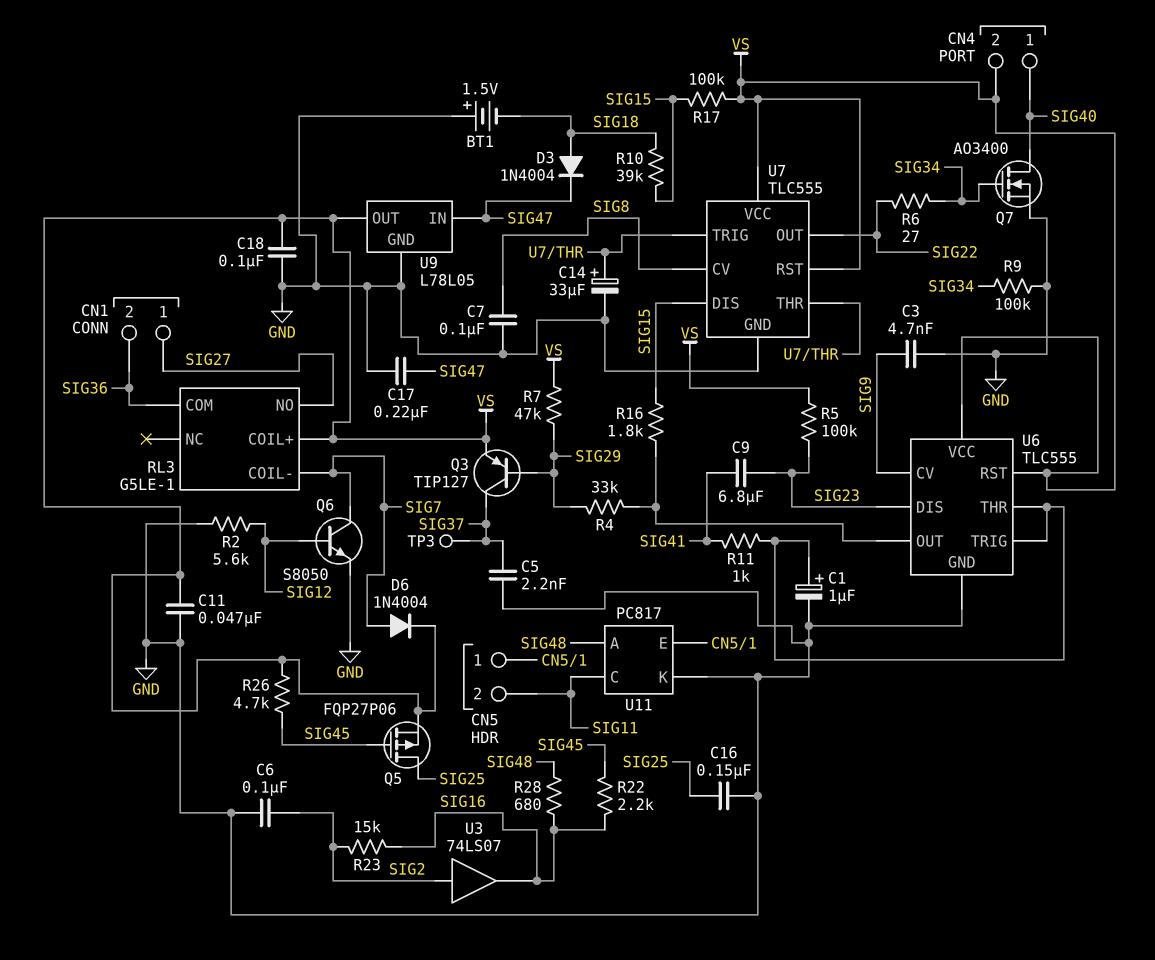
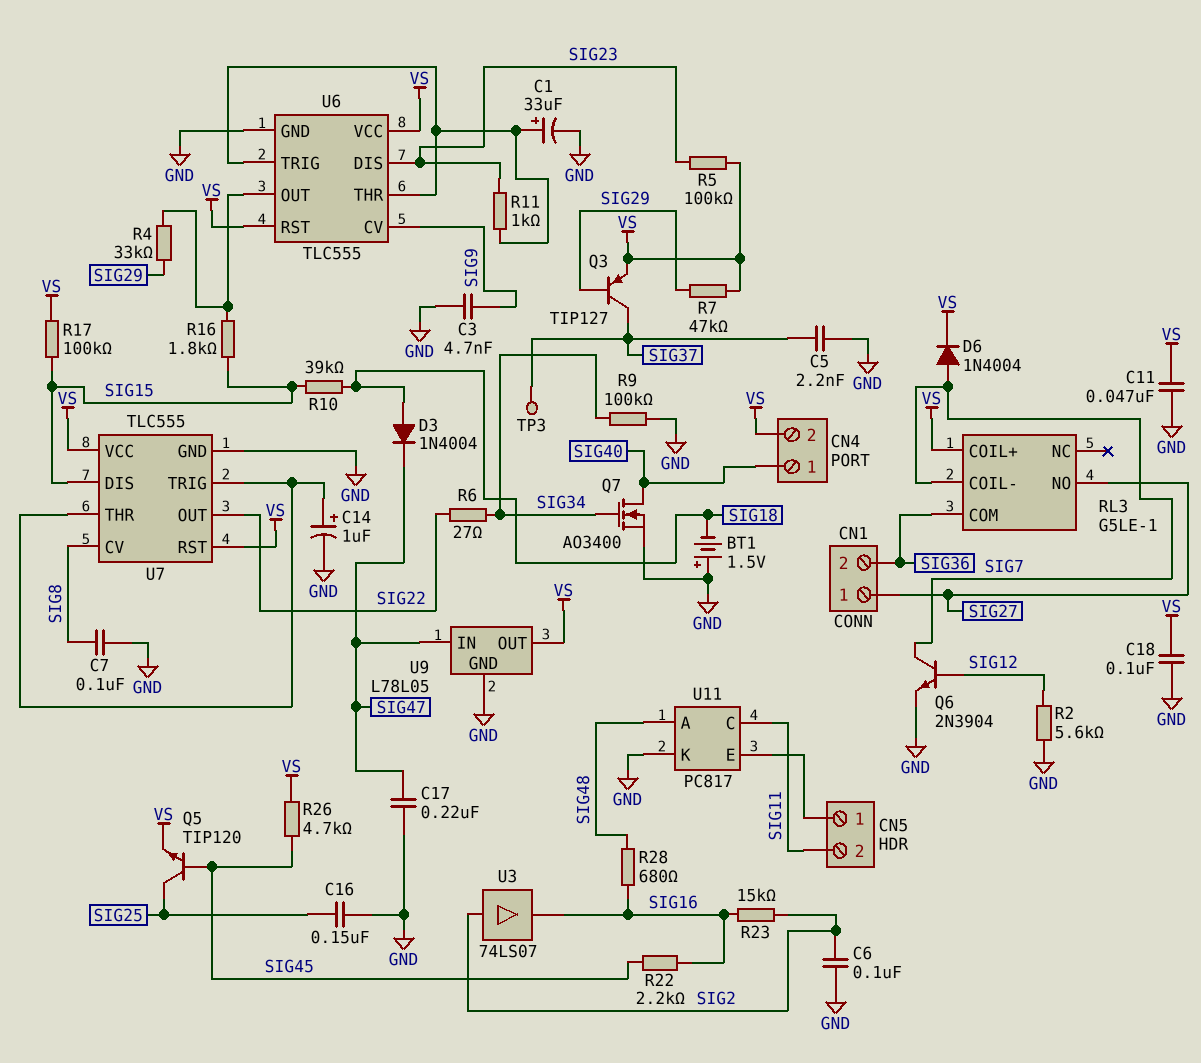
C1: 1uF (plus U6/THR, minus GND) -> 33uF (plus U6/THR, minus GND)
C9: 6.8uF (SIG23, SIG41) -> none
C14: 33uF (plus U7/THR, minus GND) -> 1uF (plus U7/THR, minus GND)
Q5: PMOS FQP27P06 (G SIG45, D SIG25, S VS) -> NPN TIP120 (B SIG45, C SIG25, E VS)
Q6: NPN S8050 (B SIG12, C SIG7, E GND) -> NPN 2N3904 (B SIG12, C SIG7, E GND)
R11: 1k (SIG41, U6/THR) -> 1k (SIG23, U6/THR)

